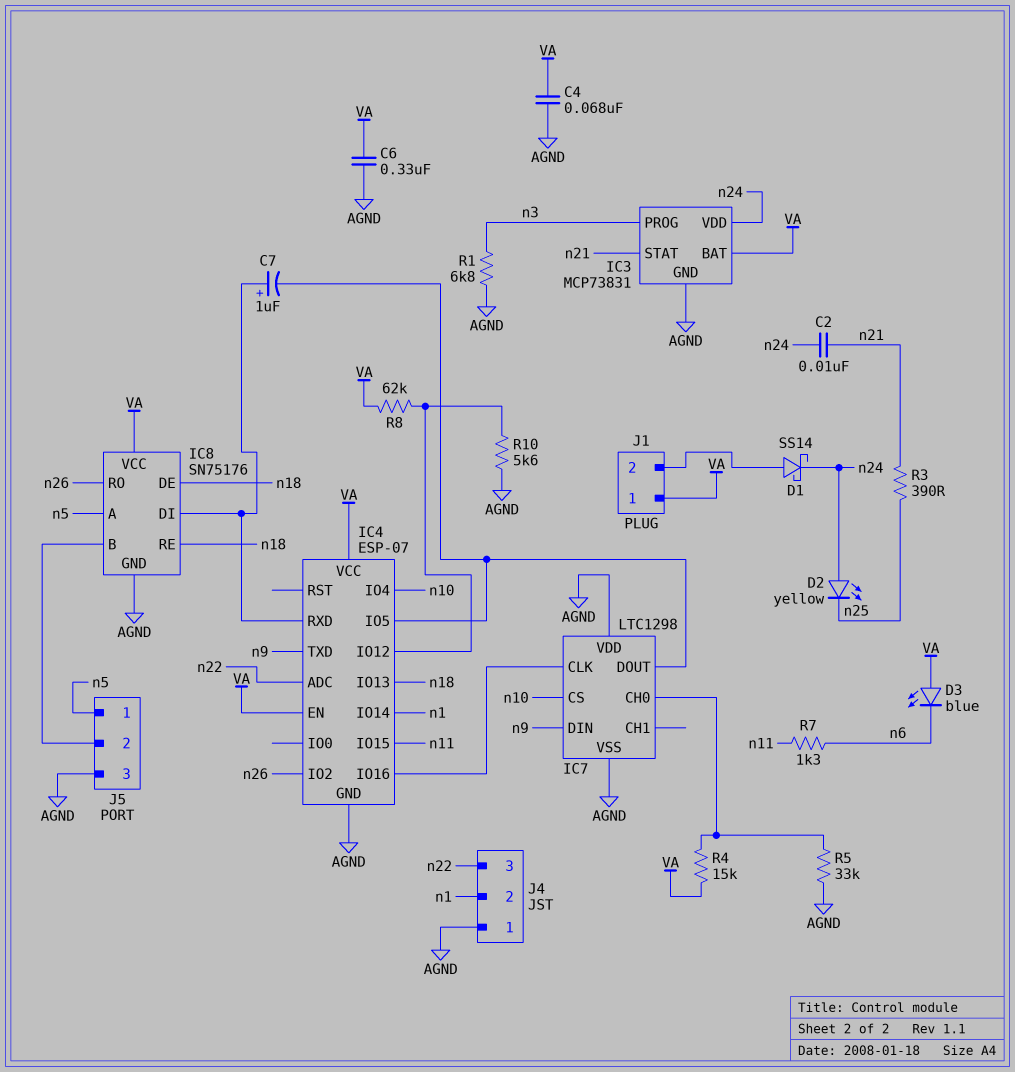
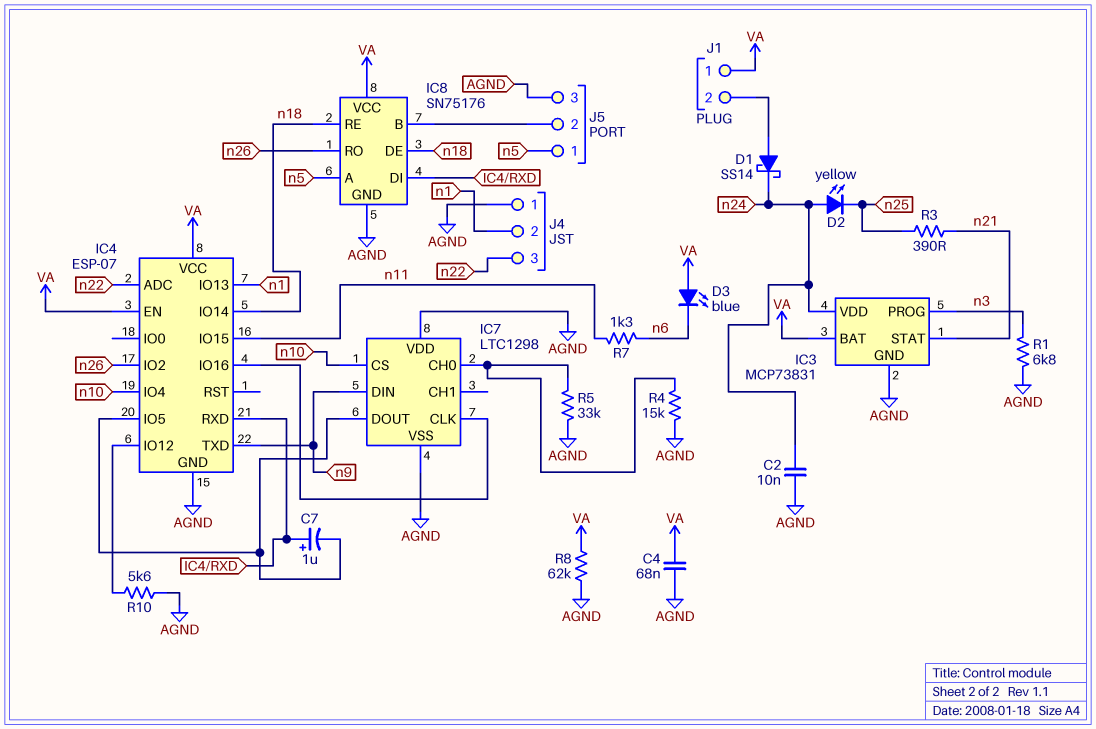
C2: 10nF (n21, n24) -> 10nF (AGND, n24)
C6: 330nF (AGND, VA) -> none
IC4 pin IO13: n18 -> n1
IC4 pin IO14: n1 -> n18
R4: 15k (IC7/CH0, VA) -> 15k (AGND, IC7/CH0)
R8: 62k (IC4/IO12, VA) -> 62k (AGND, VA)

